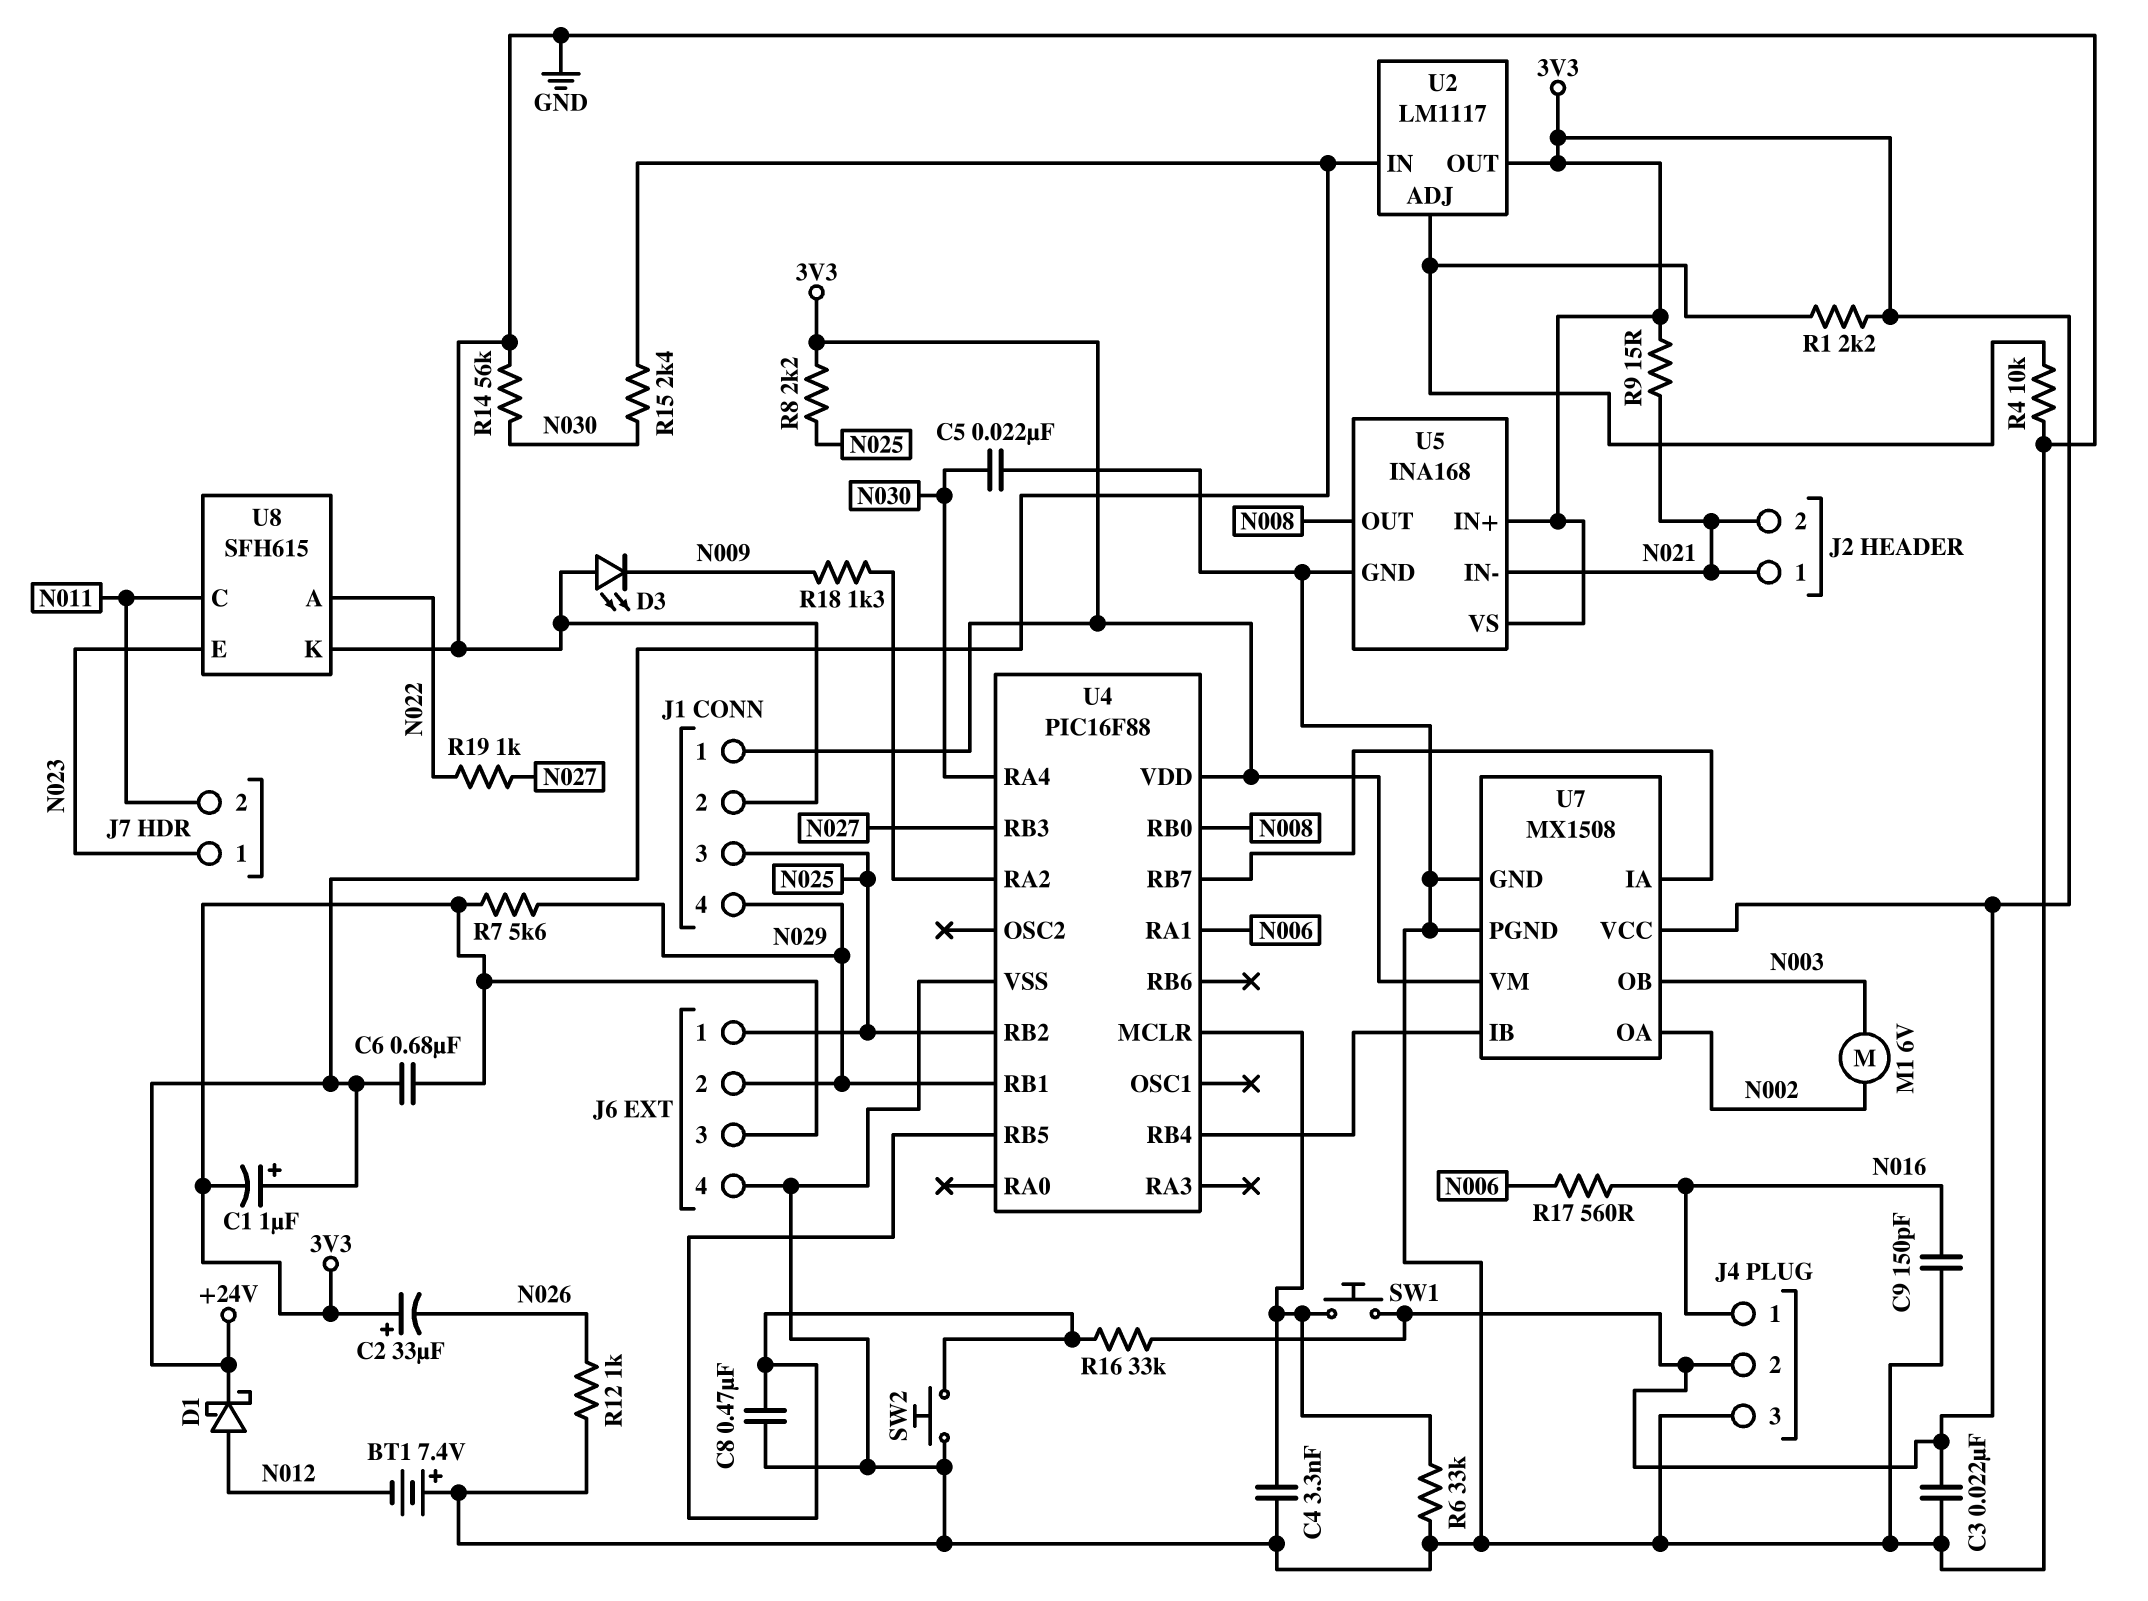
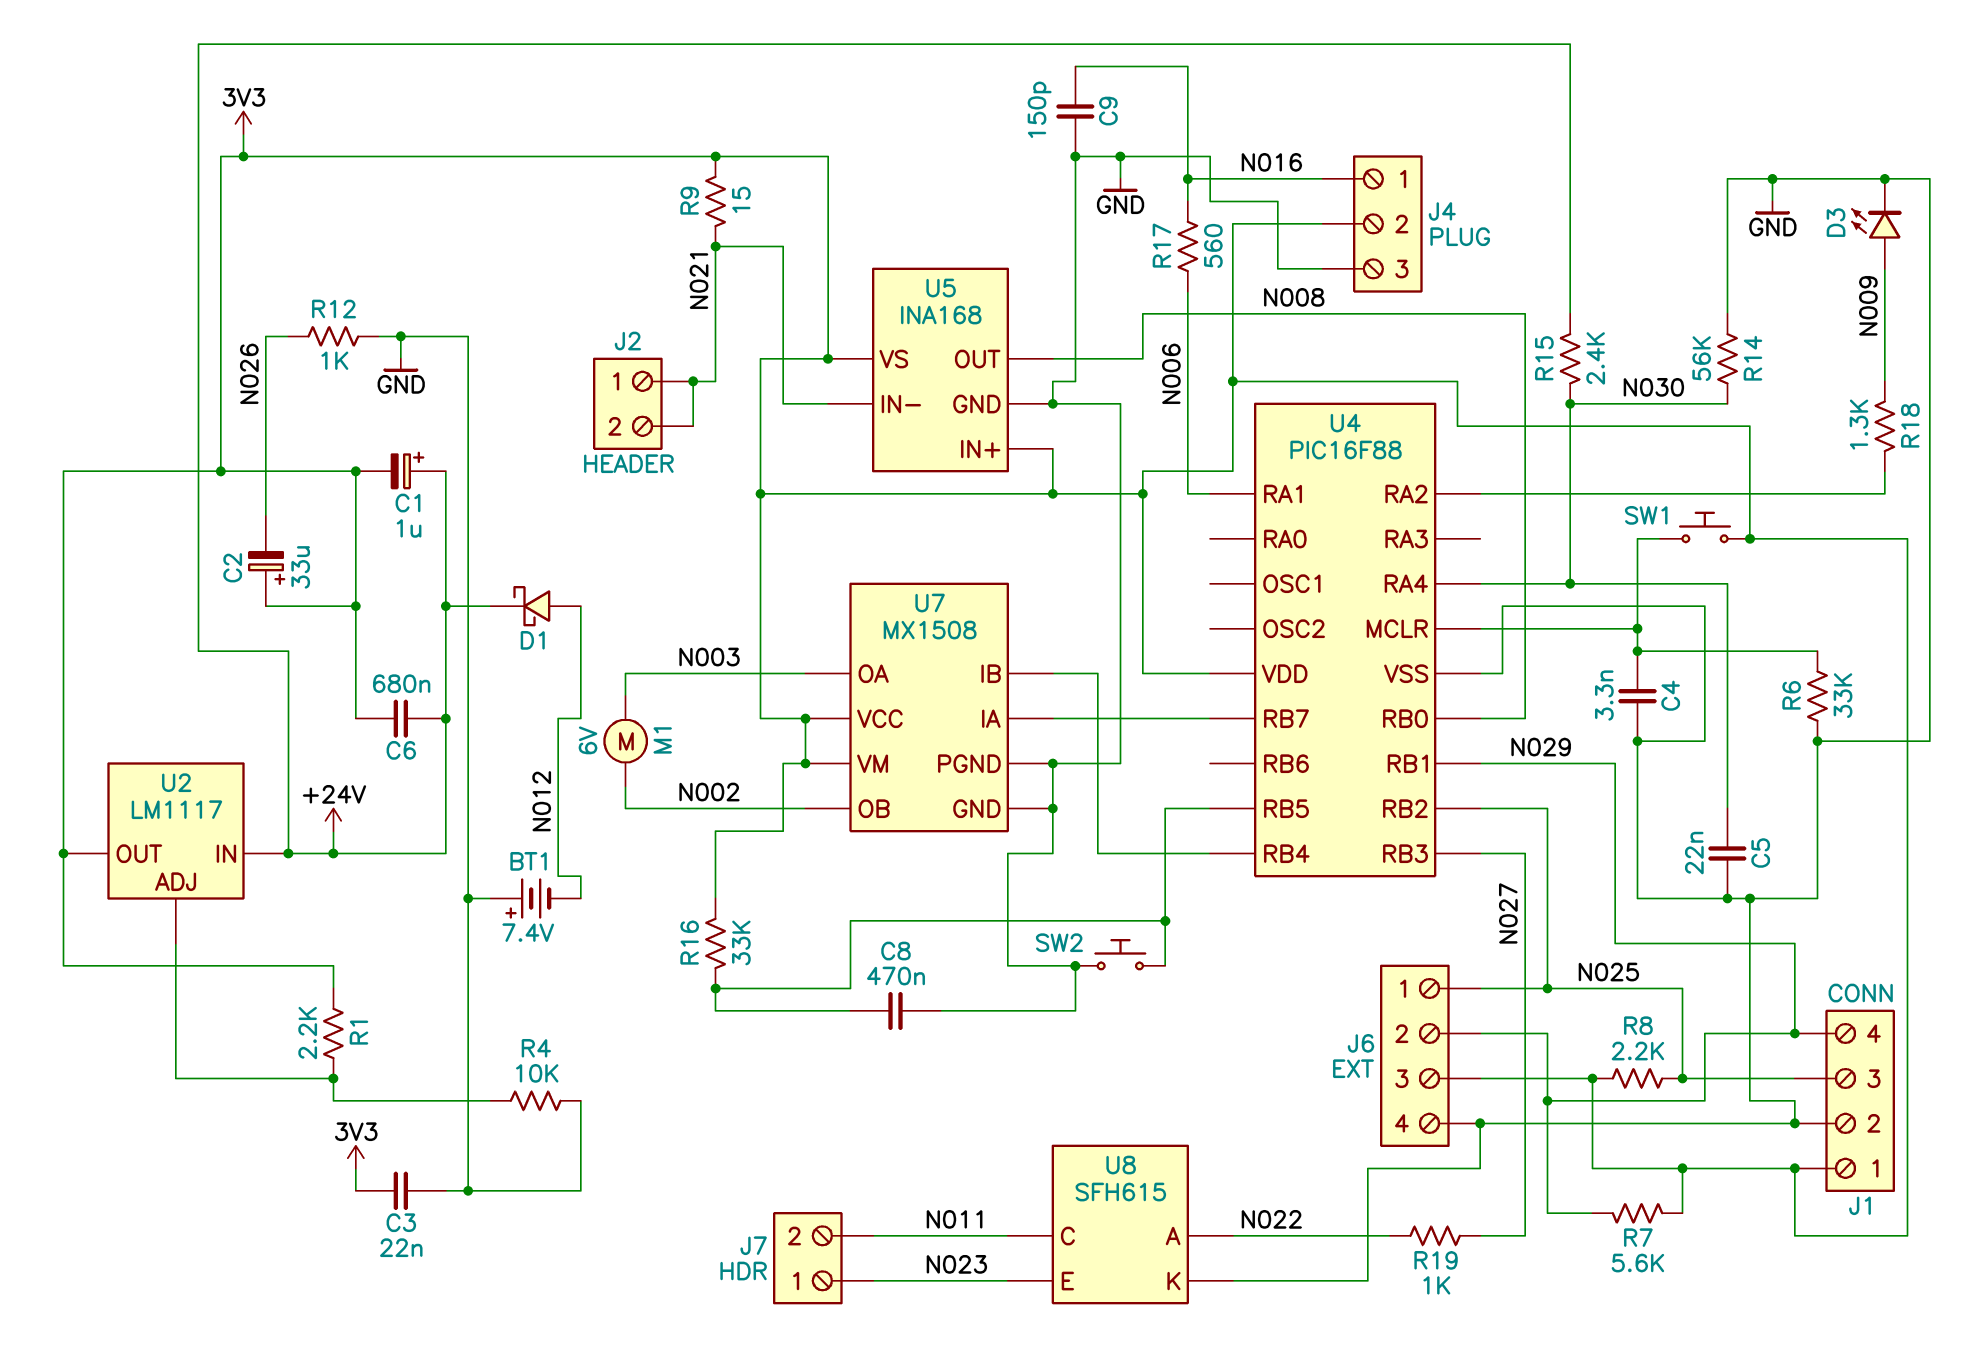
D3: LED (A GND, K N009) -> LED (A N009, K GND)
U7 pin OA: N002 -> N003
U7 pin OB: N003 -> N002

